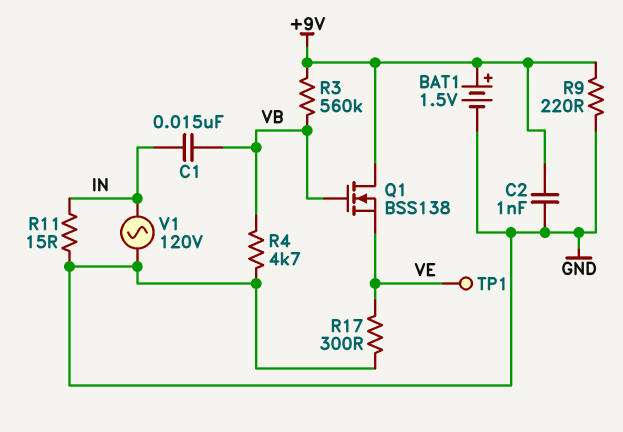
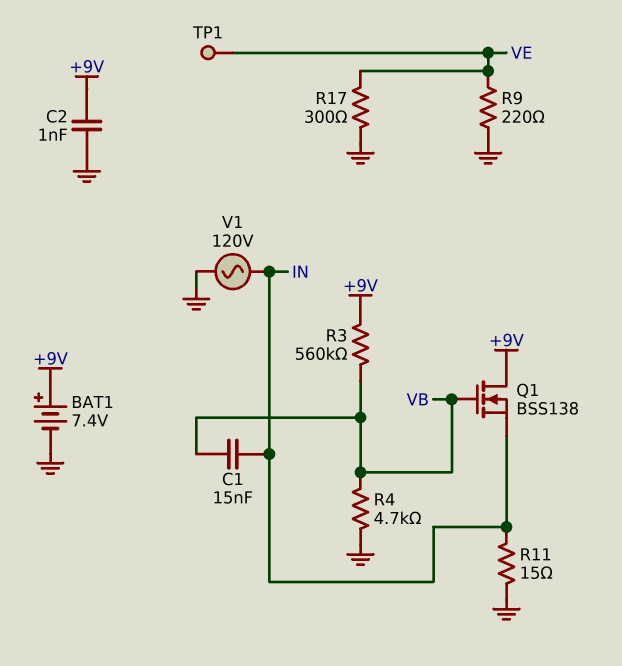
BAT1: 1.5V (plus +9V, minus GND) -> 7.4V (plus +9V, minus GND)
Q1: NMOS BSS138 (G VB, D +9V, S VE) -> NMOS BSS138 (G VB, D +9V, S IN)
R9: 220 (+9V, GND) -> 220 (GND, VE)

